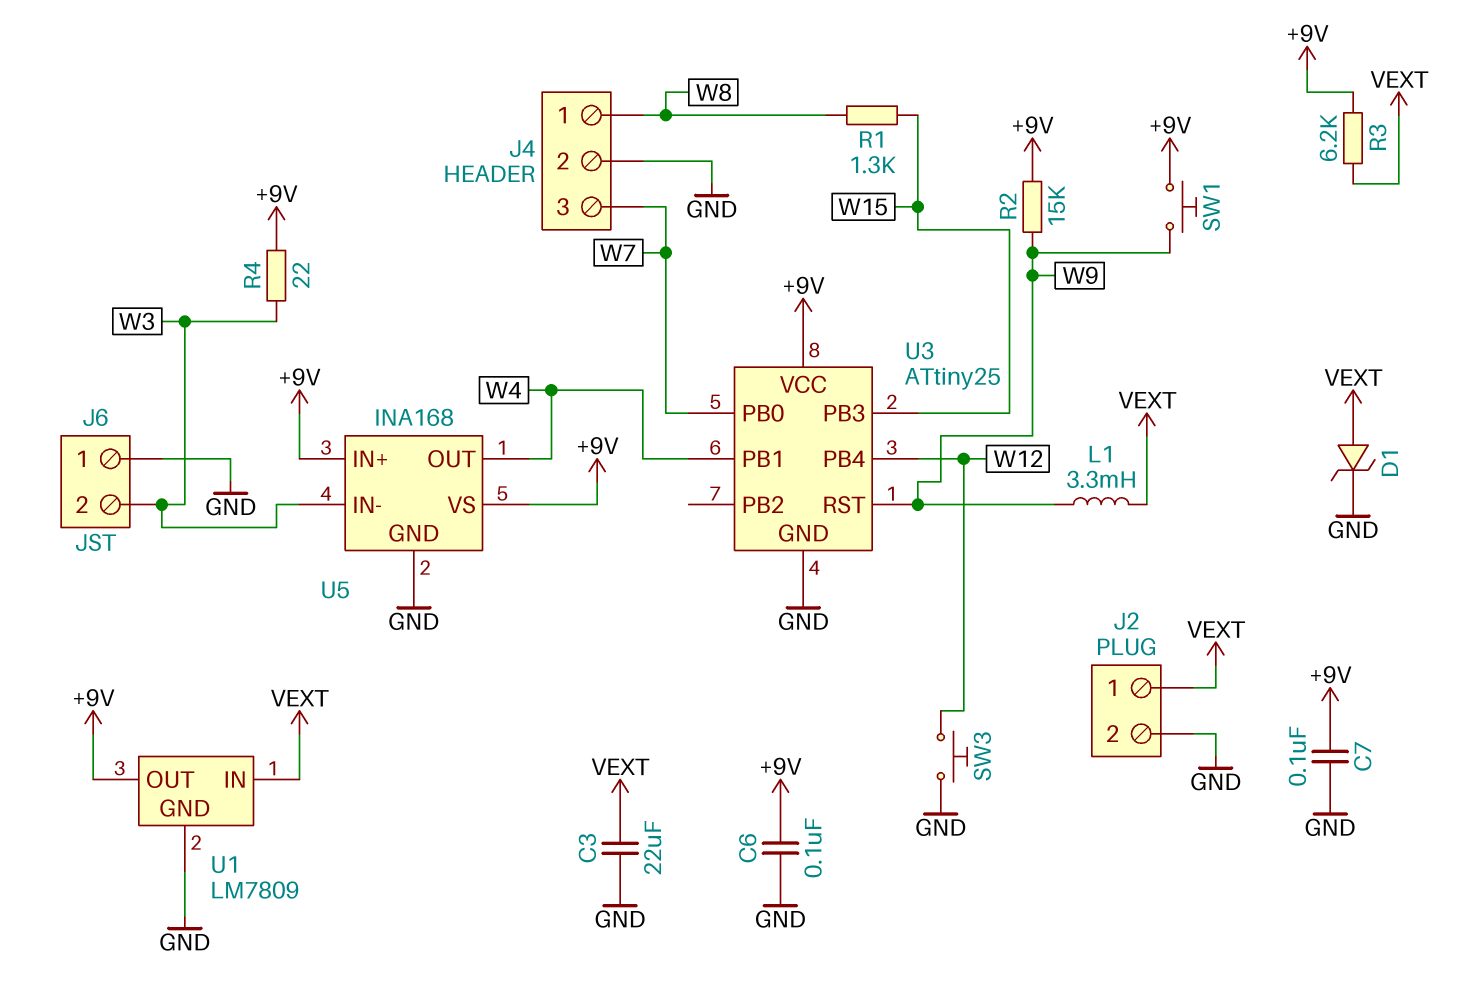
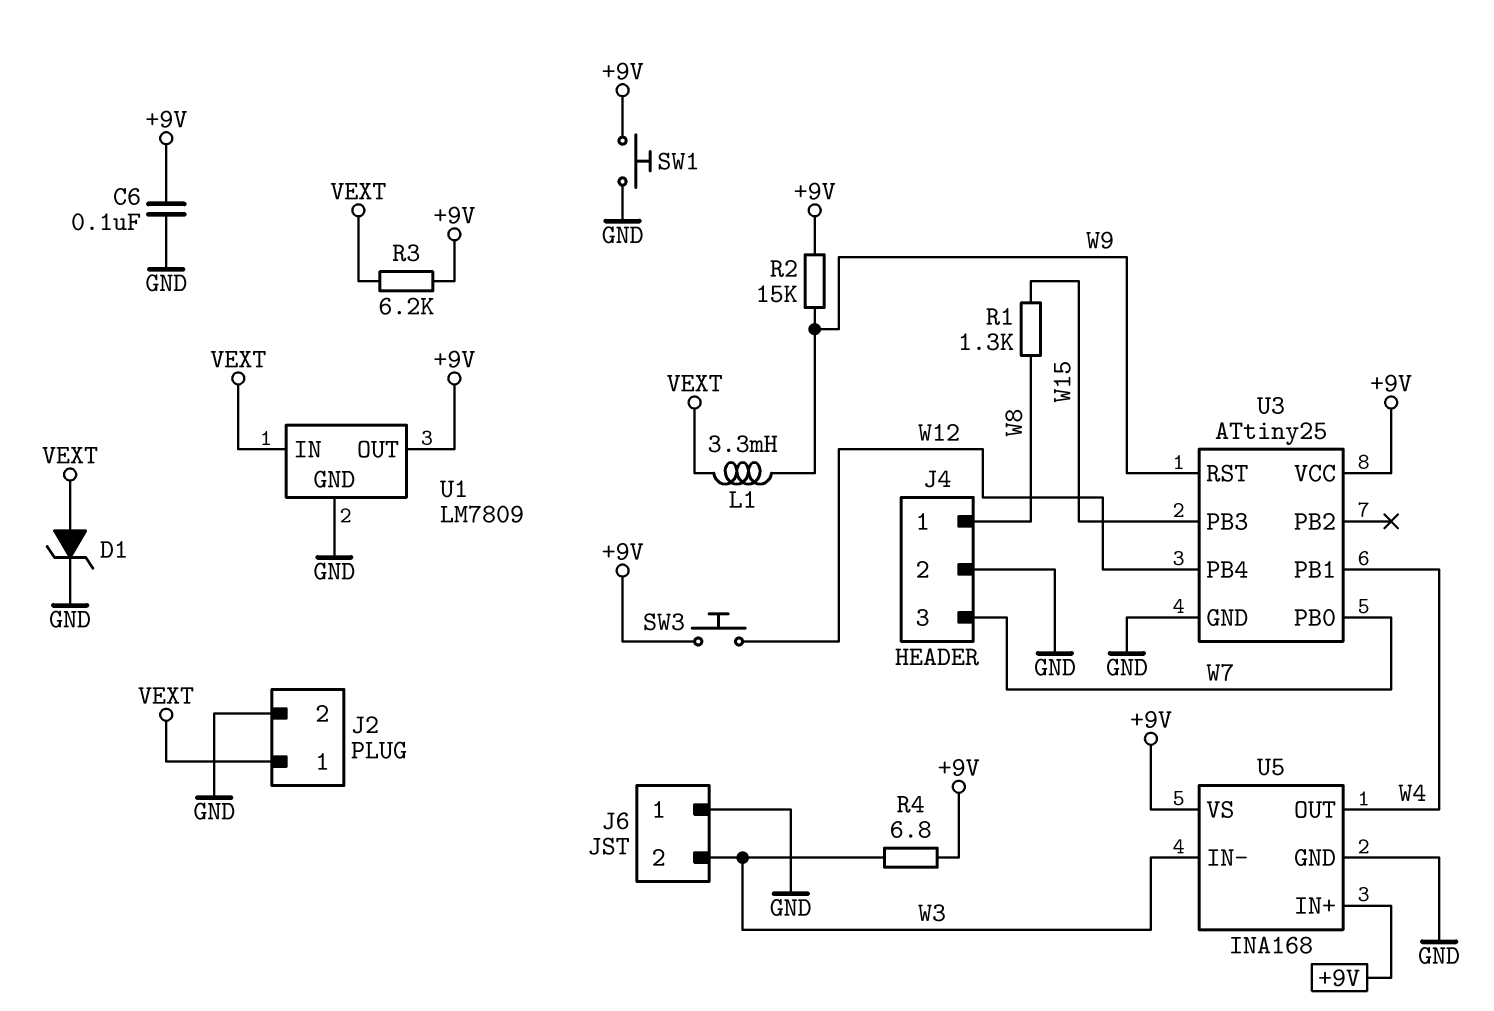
C3: 22uF (GND, VEXT) -> none
C7: 100nF (+9V, GND) -> none
R4: 22 (+9V, W3) -> 6.8 (+9V, W3)
SW1: button (+9V, W9) -> button (+9V, GND)
SW3: button (GND, W12) -> button (+9V, W12)

